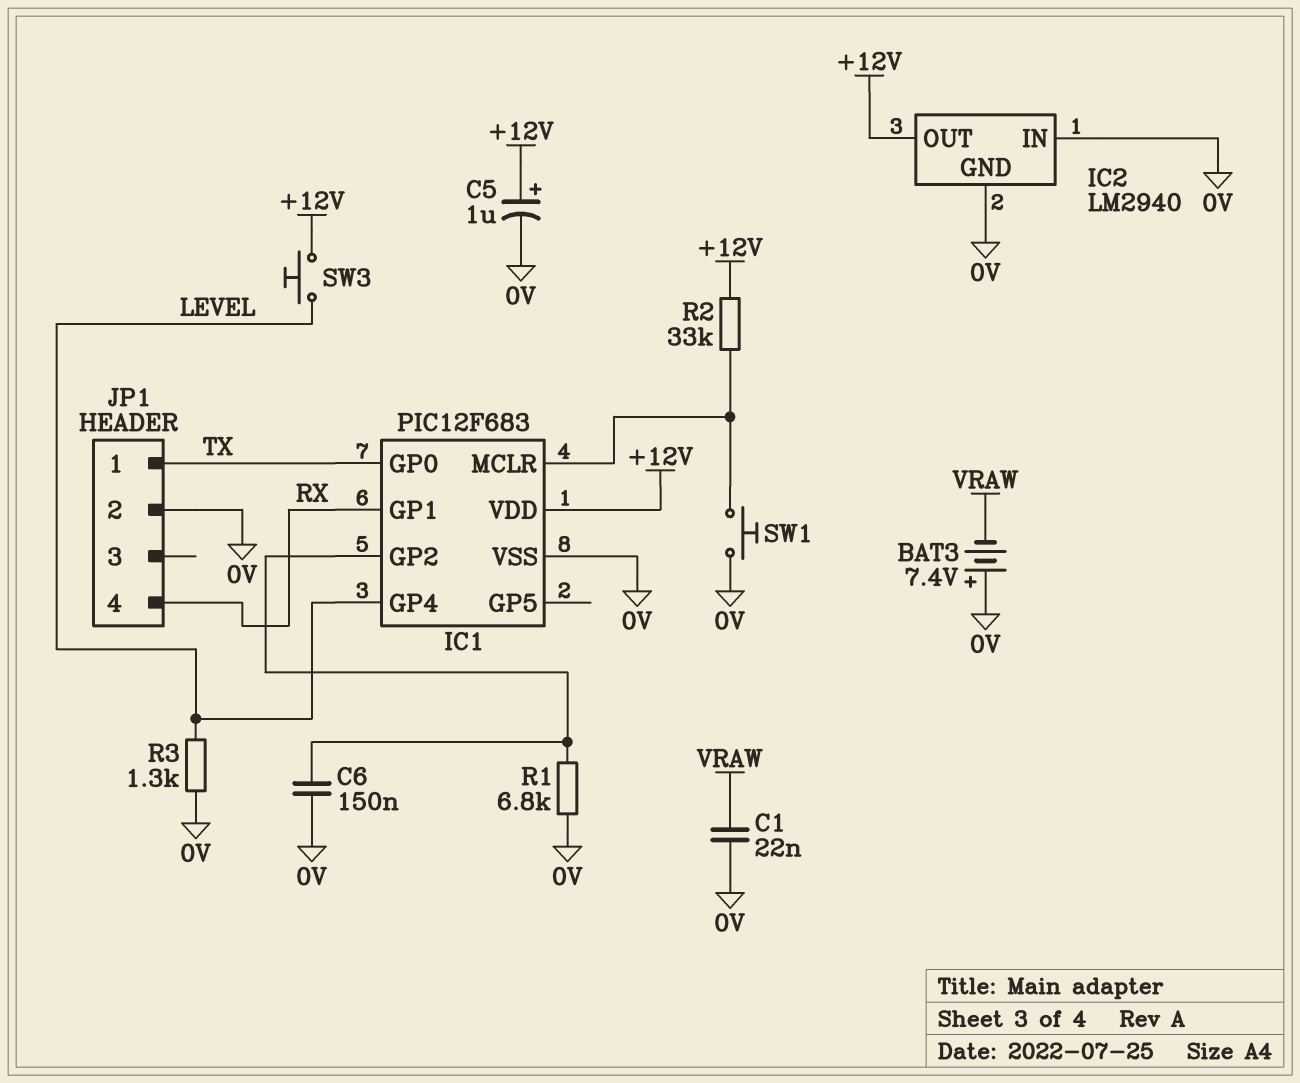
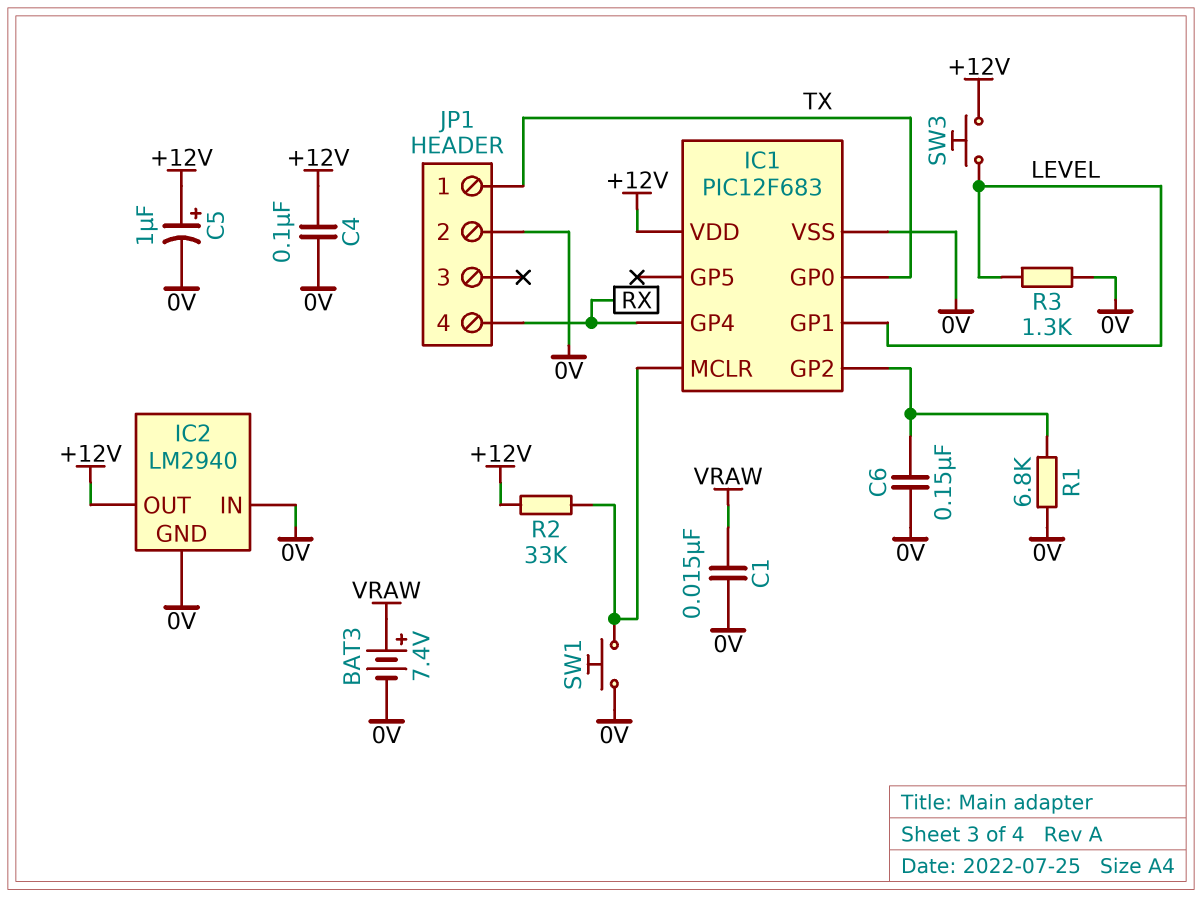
BAT3: 7.4V (plus 0V, minus VRAW) -> 7.4V (plus VRAW, minus 0V)
C1: 22nF (0V, VRAW) -> 15nF (0V, VRAW)
C4: none -> 100nF (+12V, 0V)
IC1 pin GP1: RX -> LEVEL
IC1 pin GP4: LEVEL -> RX

